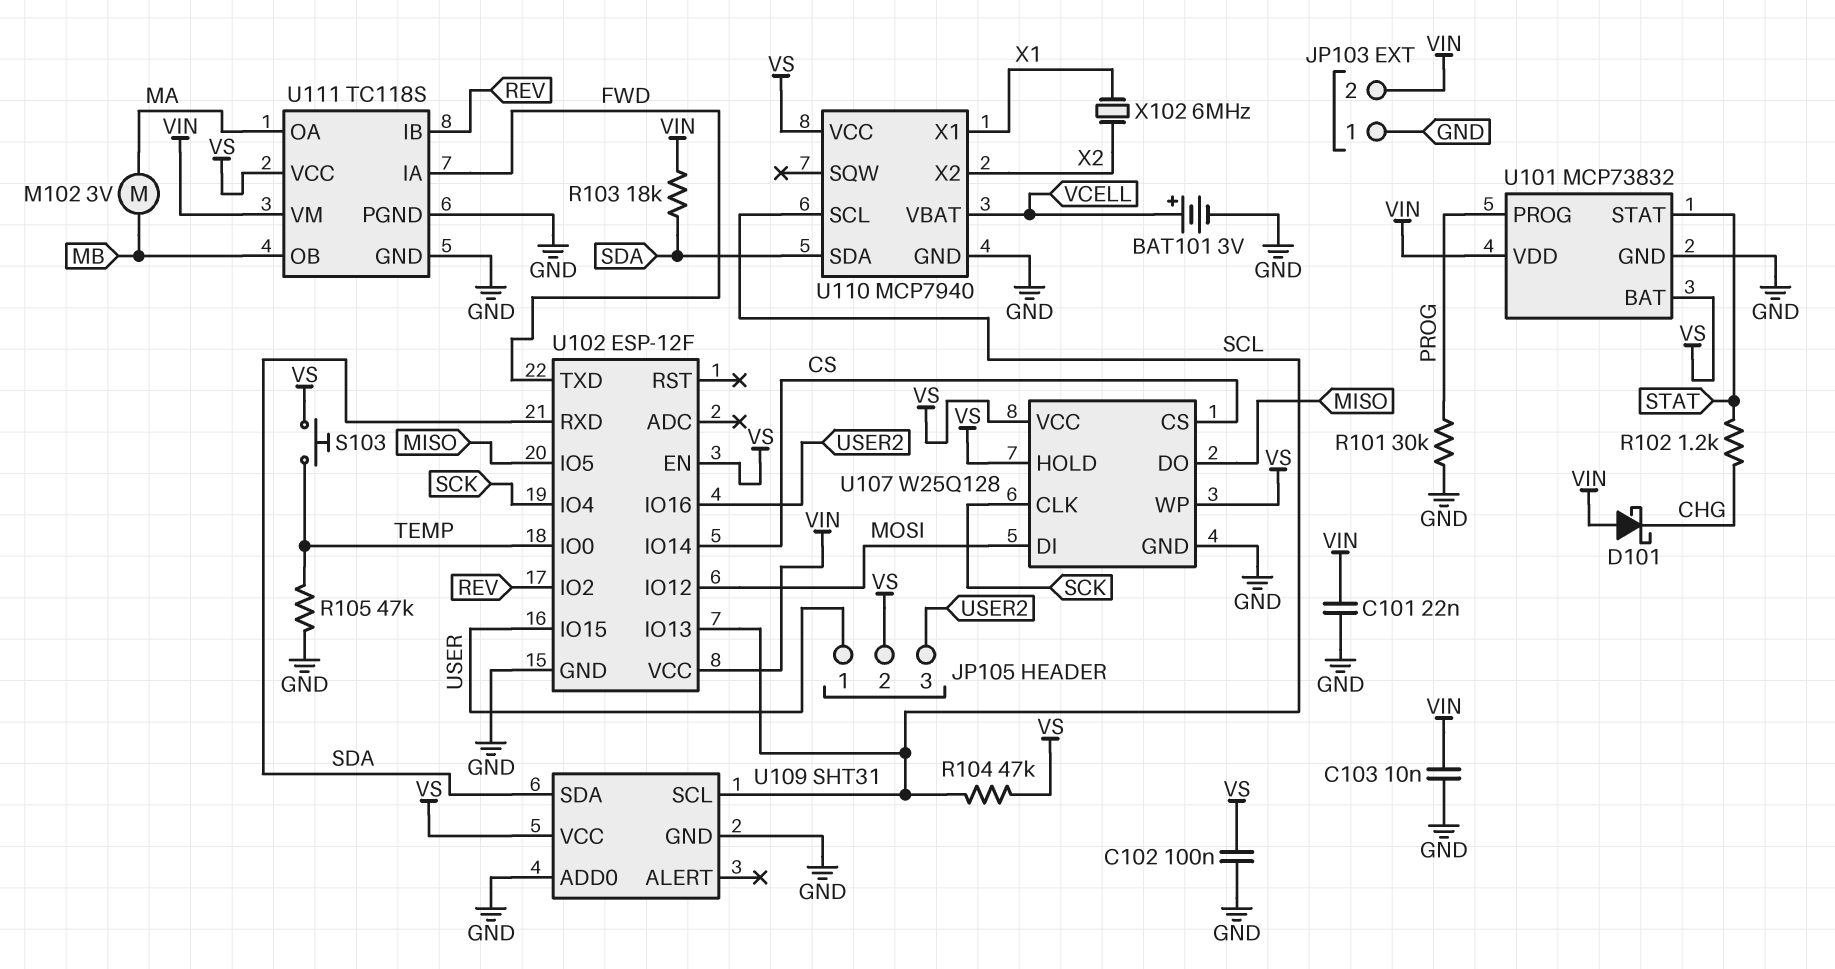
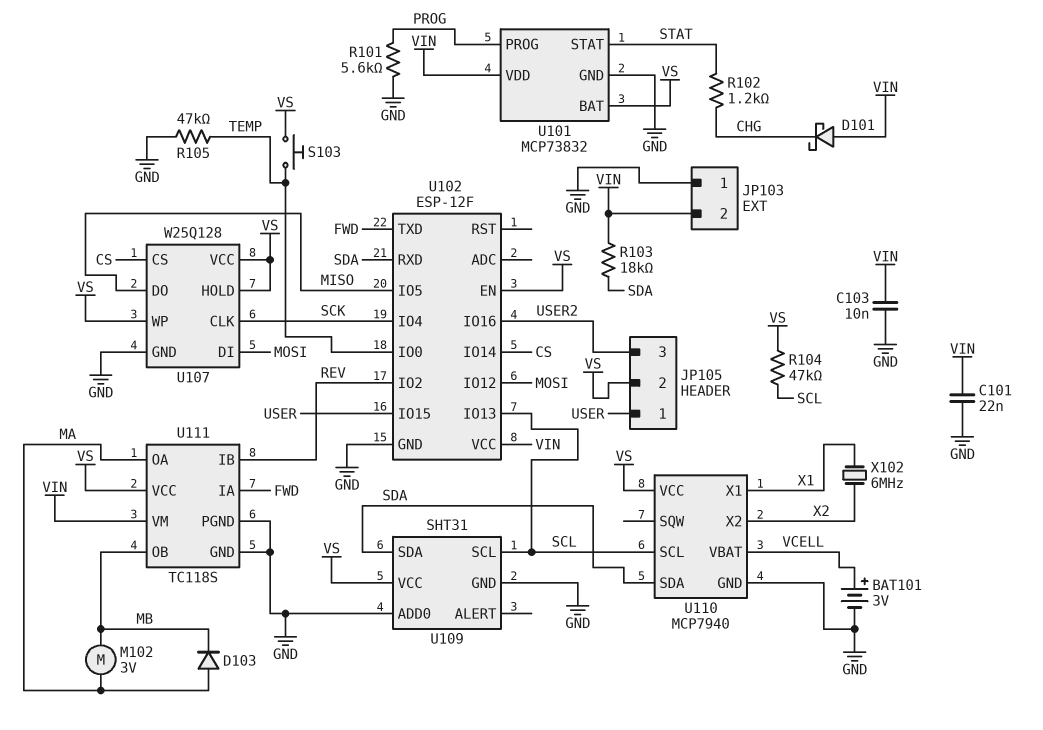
C102: 100nF (GND, VS) -> none
D103: none -> diode (A MA, K MB)
R101: 30k (GND, PROG) -> 5.6k (GND, PROG)

